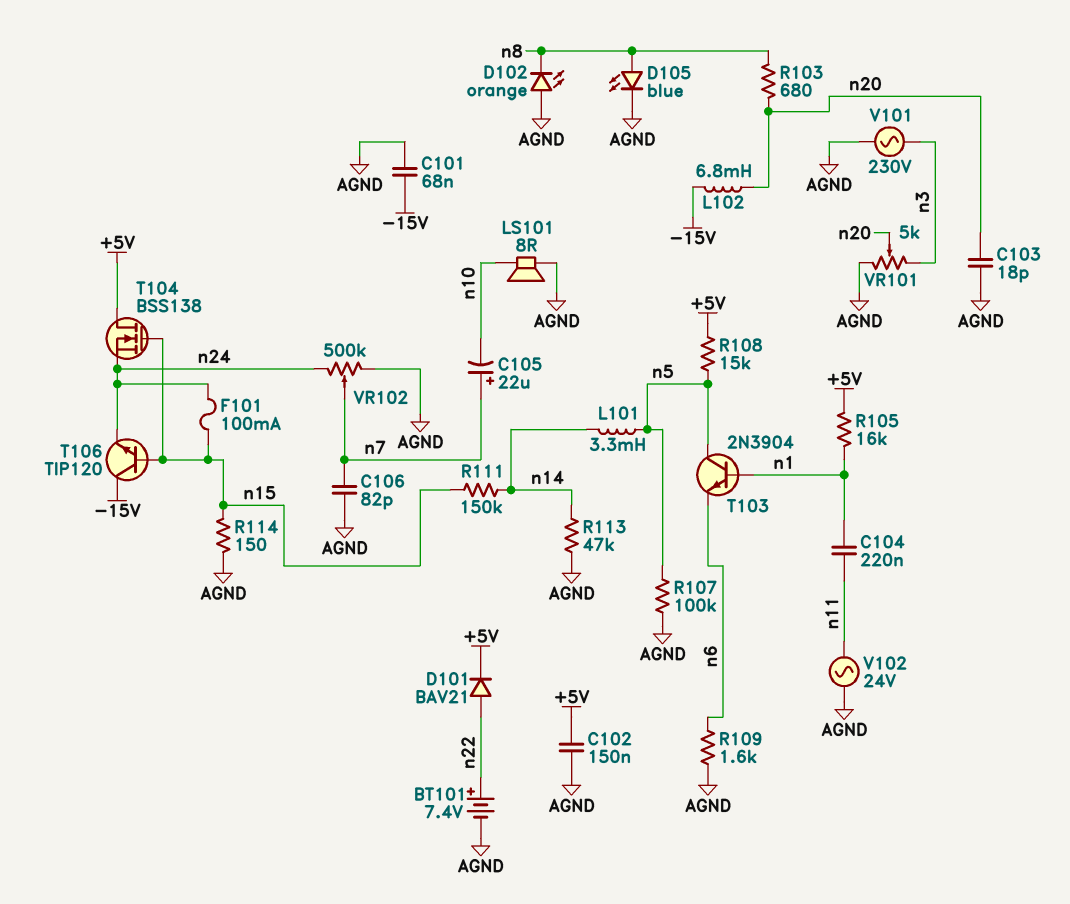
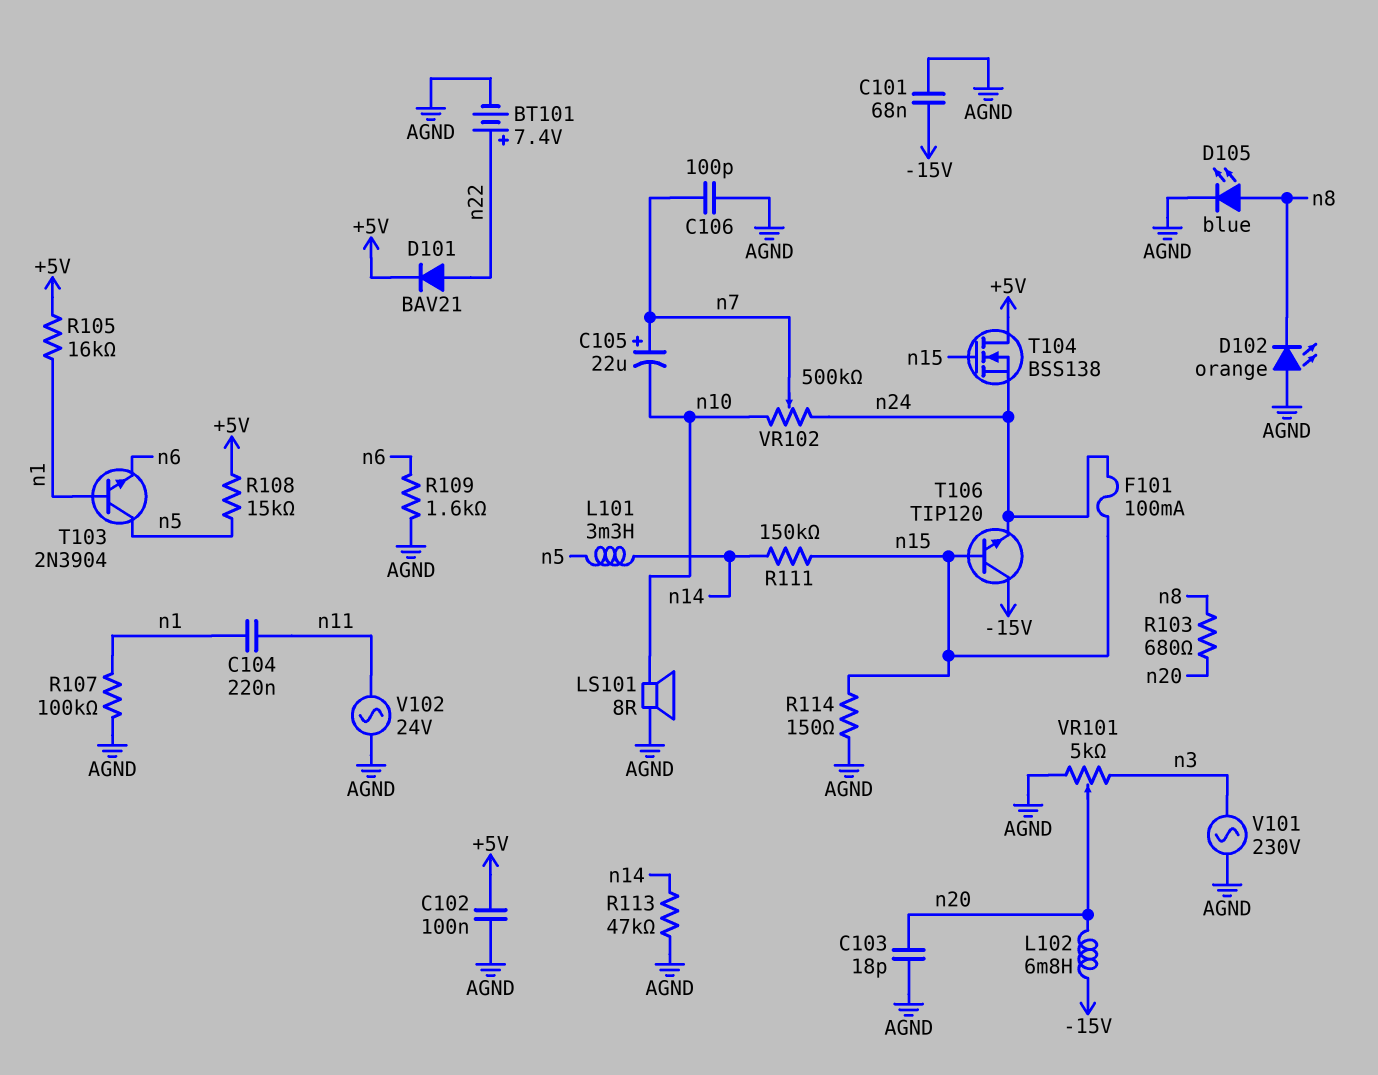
C102: 150nF (+5V, AGND) -> 100nF (+5V, AGND)
C106: 82pF (AGND, n7) -> 100pF (AGND, n7)
R107: 100k (AGND, n5) -> 100k (AGND, n1)
VR102: 500k (AGND, n24, wiper n7) -> 500k (n10, n24, wiper n7)

